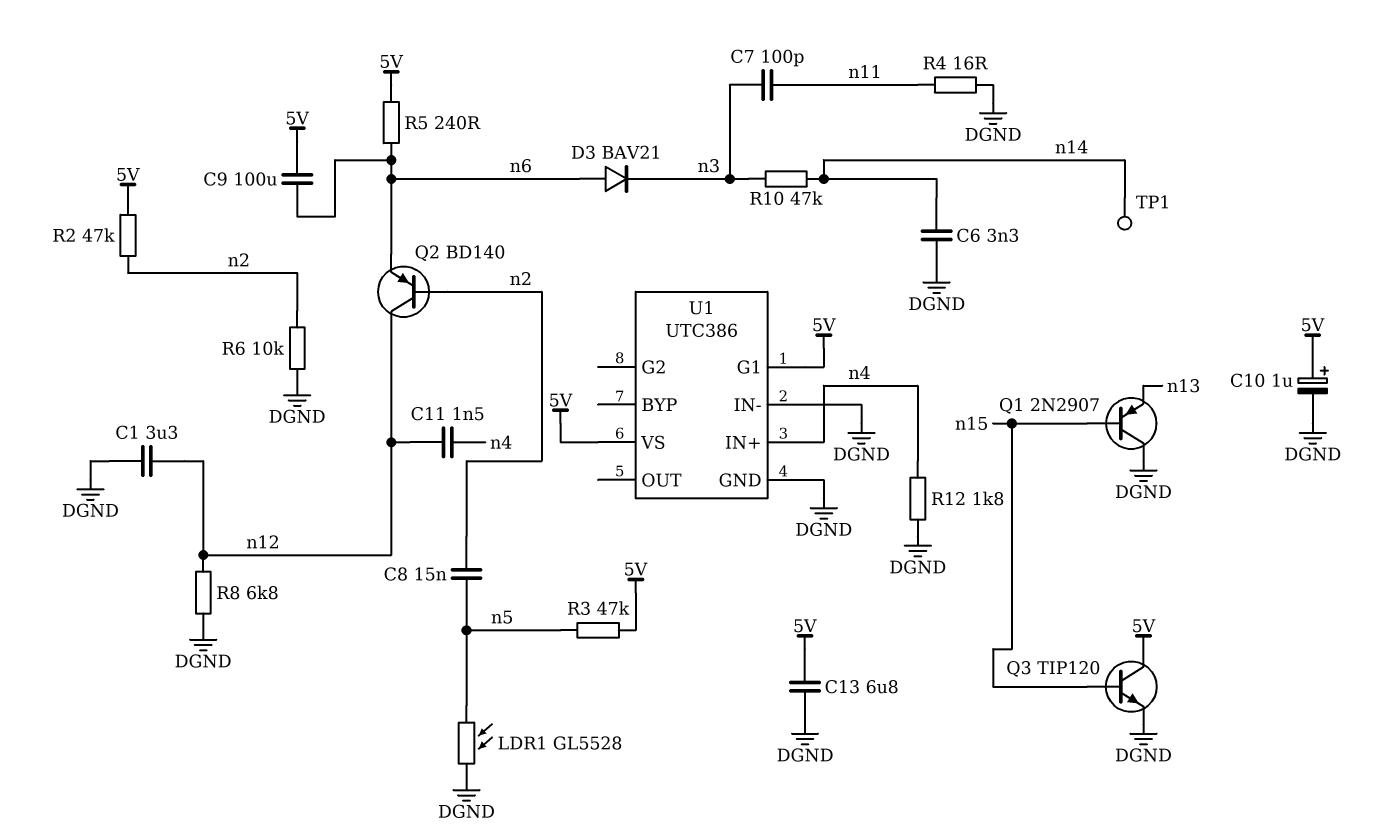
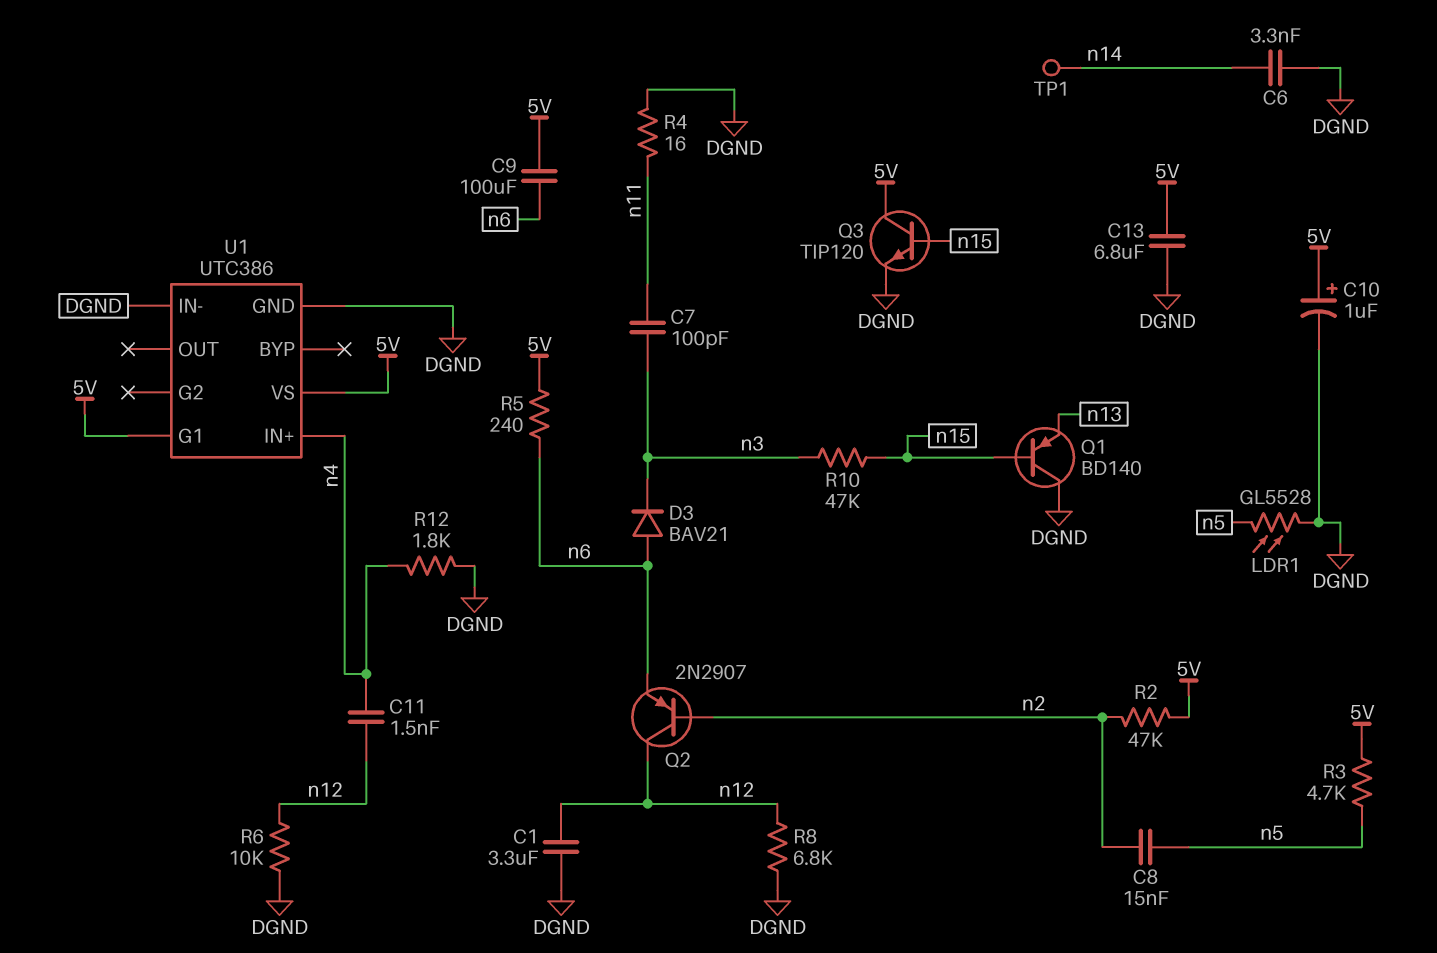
Q1: PNP 2N2907 (B n15, C DGND, E n13) -> PNP BD140 (B n15, C DGND, E n13)
Q2: PNP BD140 (B n2, C n12, E n6) -> PNP 2N2907 (B n2, C n12, E n6)
R3: 47k (5V, n5) -> 4.7k (5V, n5)
R6: 10k (DGND, n2) -> 10k (DGND, n12)
R10: 47k (n3, n14) -> 47k (n3, n15)

